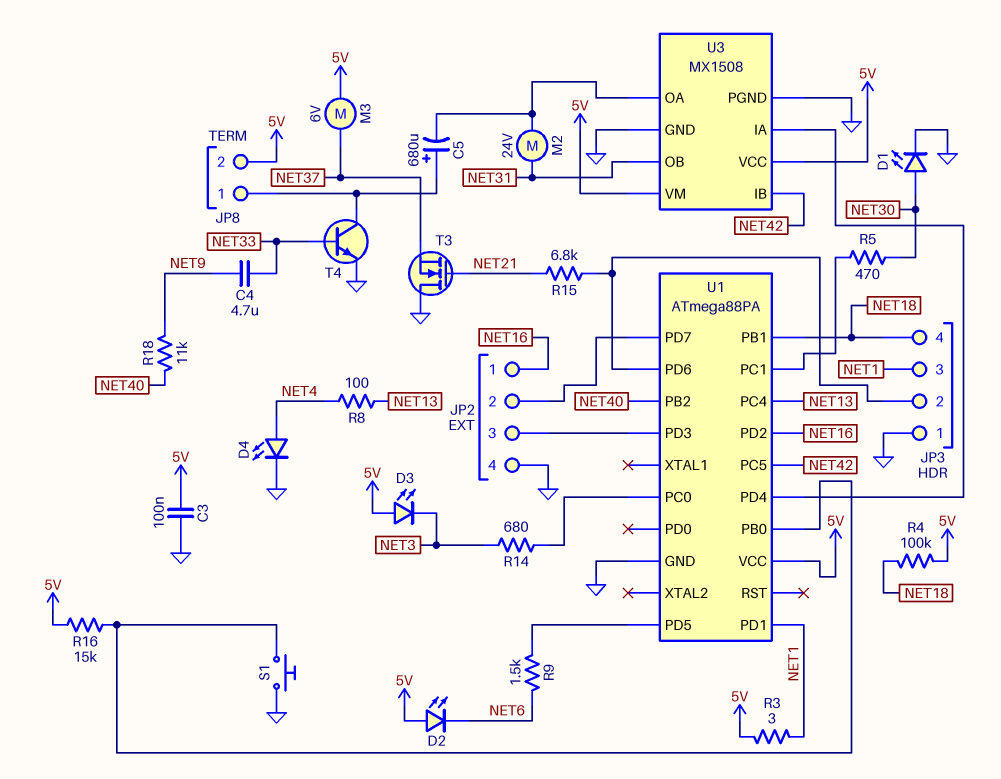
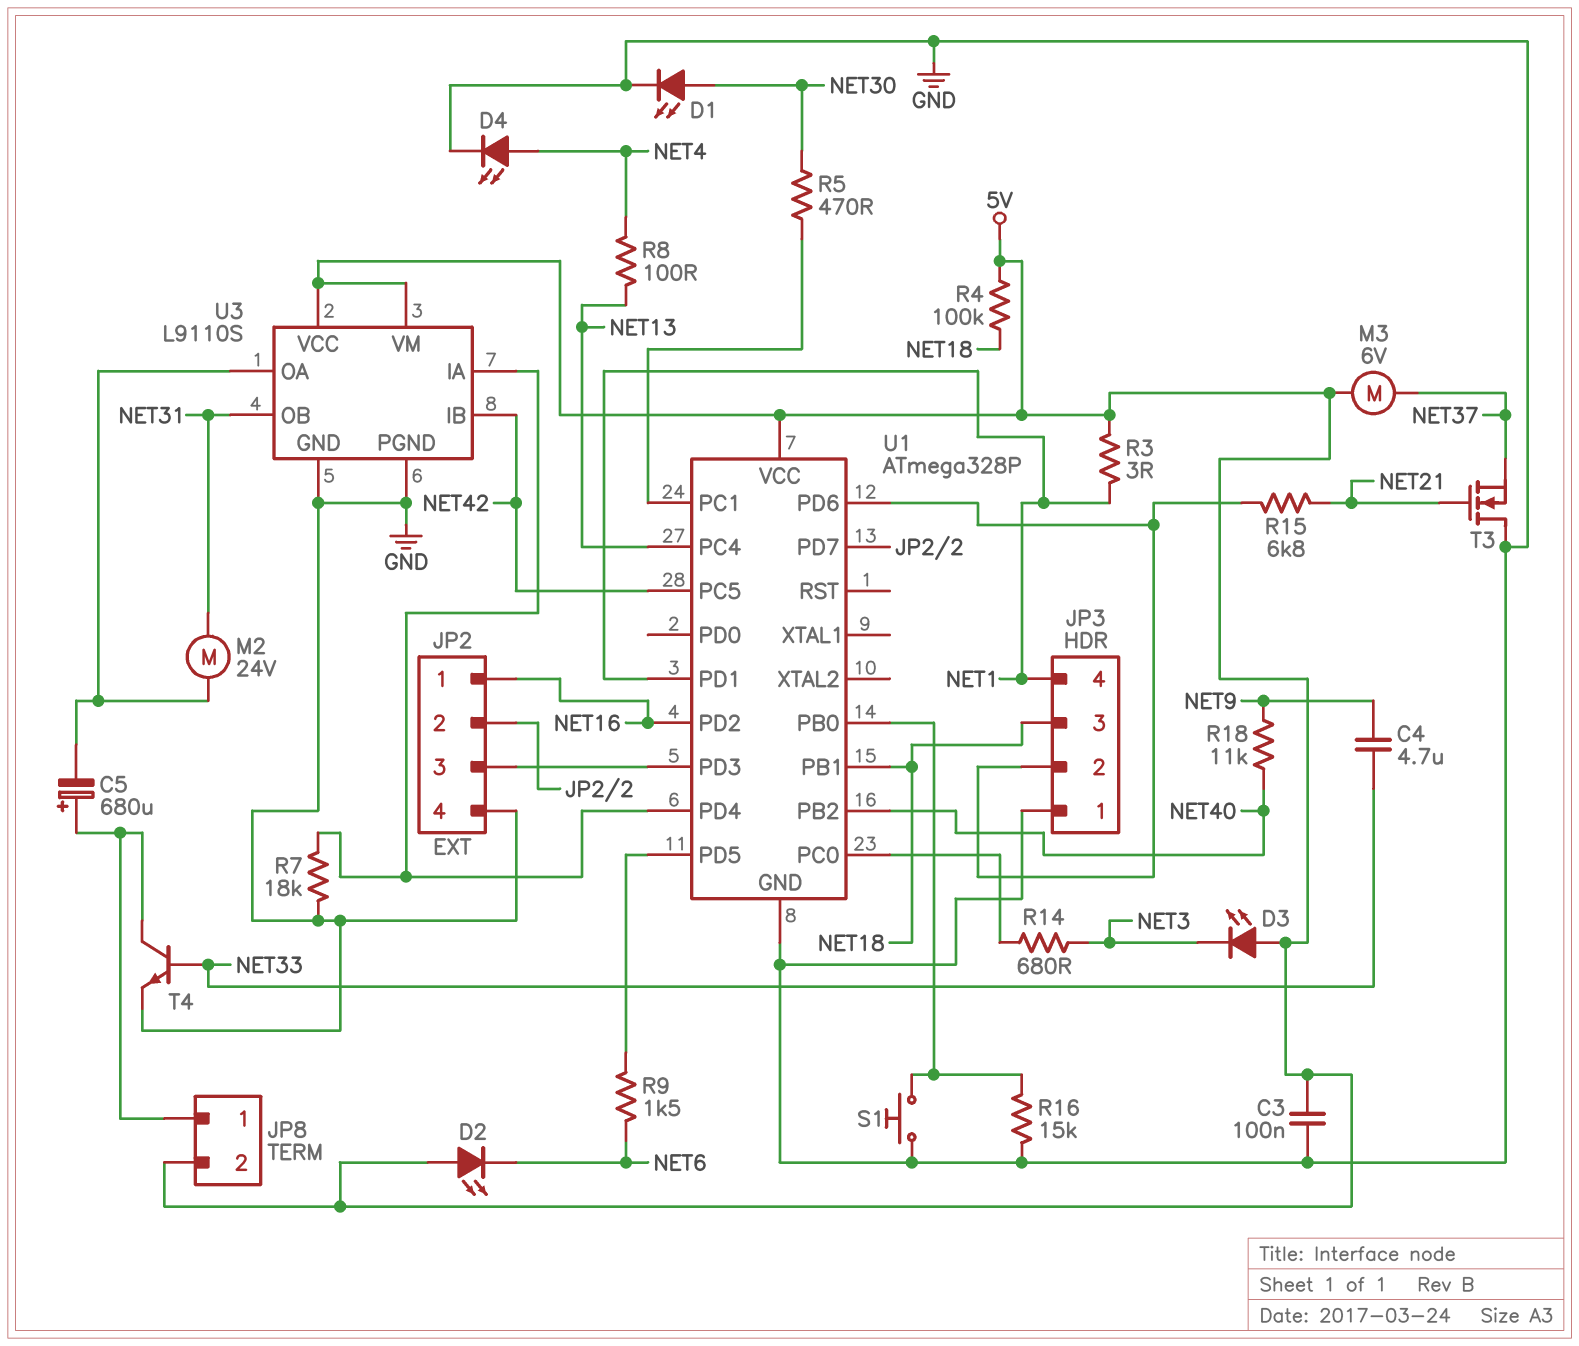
JP3 pin 3: NET1 -> NET18
JP3 pin 4: NET18 -> NET1
R7: none -> 18k (GND, U1/PD4)
R16: 15k (5V, U1/PB0) -> 15k (GND, U1/PB0)
U1: ATmega88PA -> ATmega328P
U3: MX1508 -> L9110S

